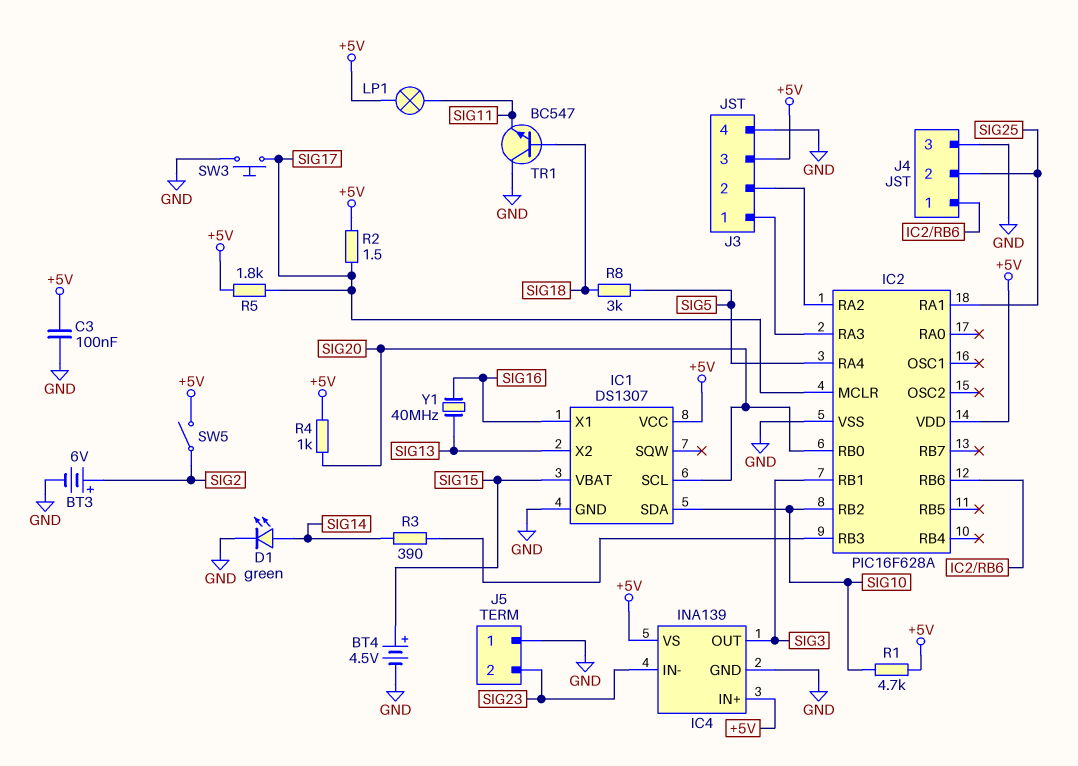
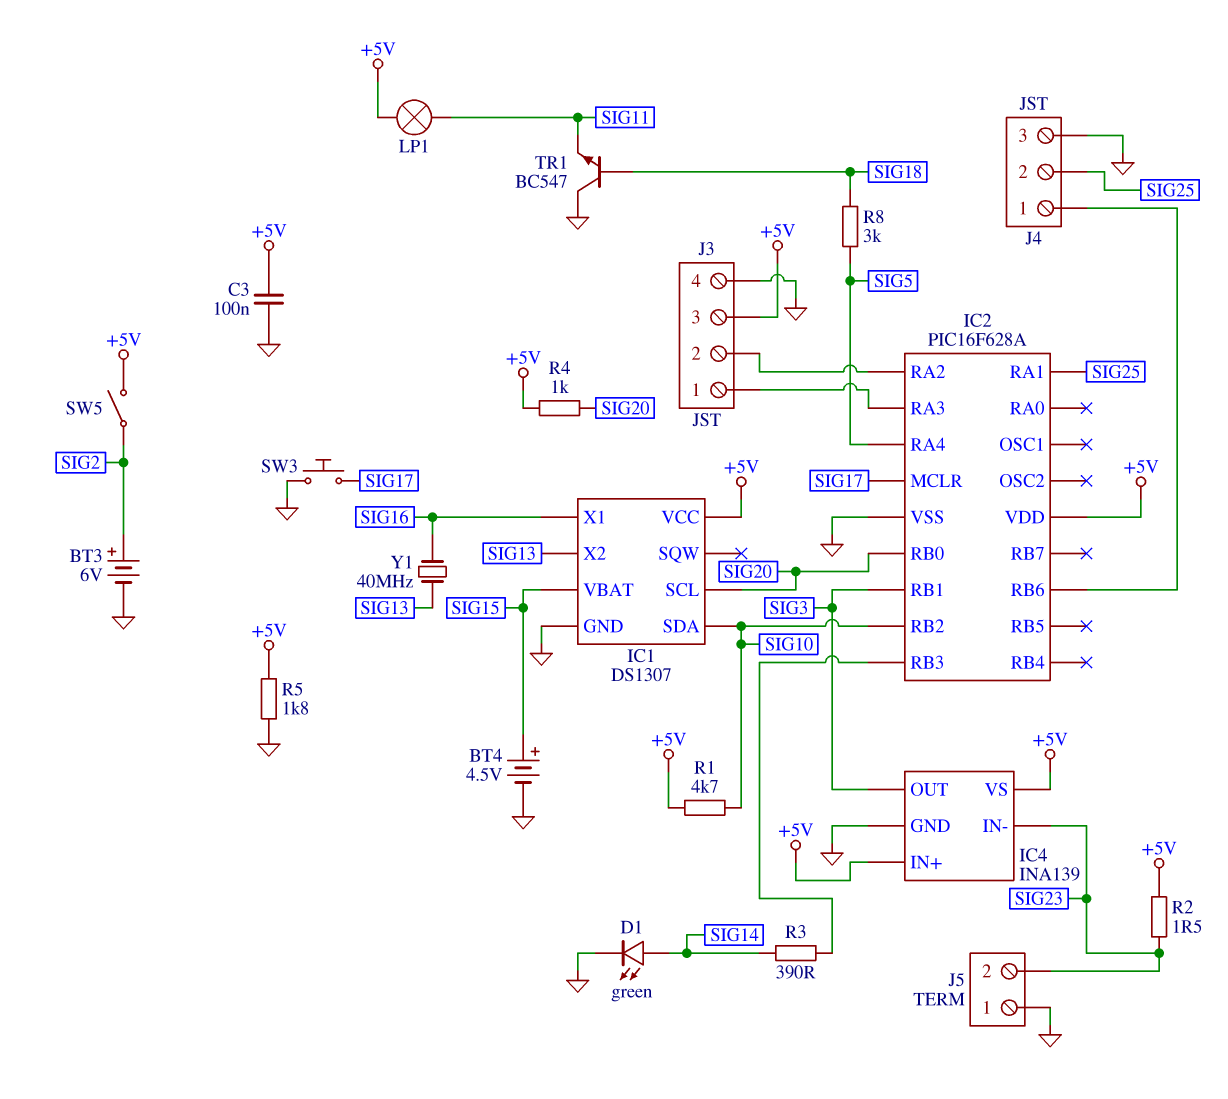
R2: 1.5 (+5V, SIG17) -> 1.5 (+5V, SIG23)
R5: 1.8k (+5V, SIG17) -> 1.8k (+5V, GND)

